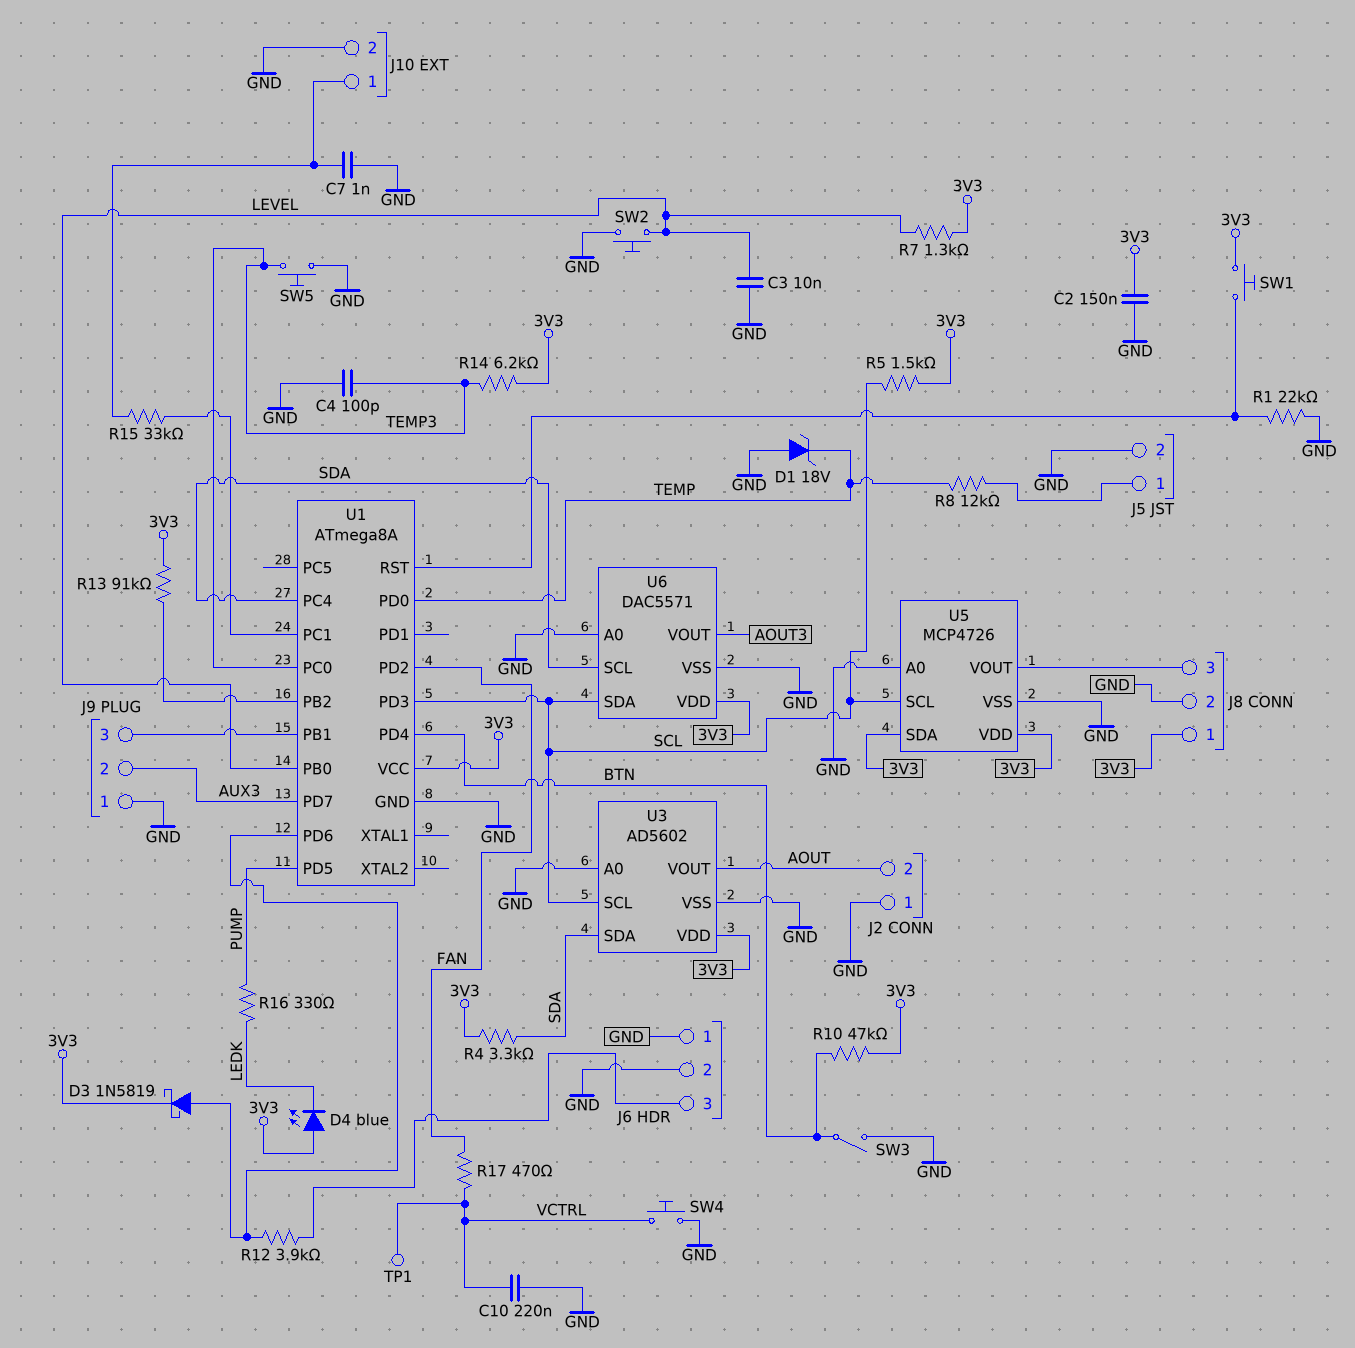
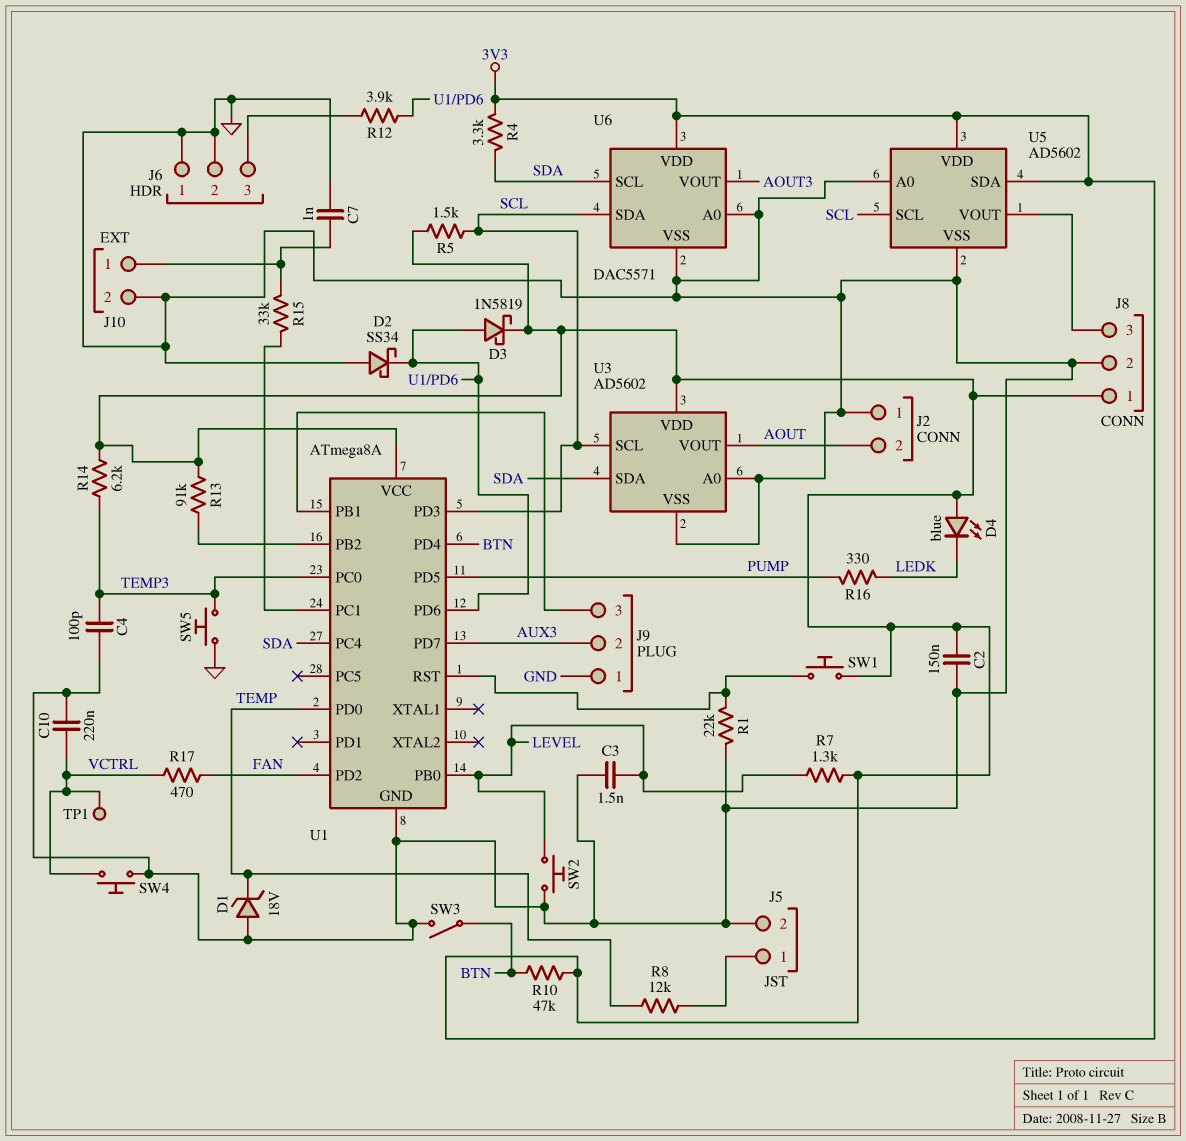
C3: 10nF (GND, LEVEL) -> 1.5nF (GND, LEVEL)
D2: none -> schottky SS34 (A GND, K U1/PD6)
U5: MCP4726 -> AD5602

